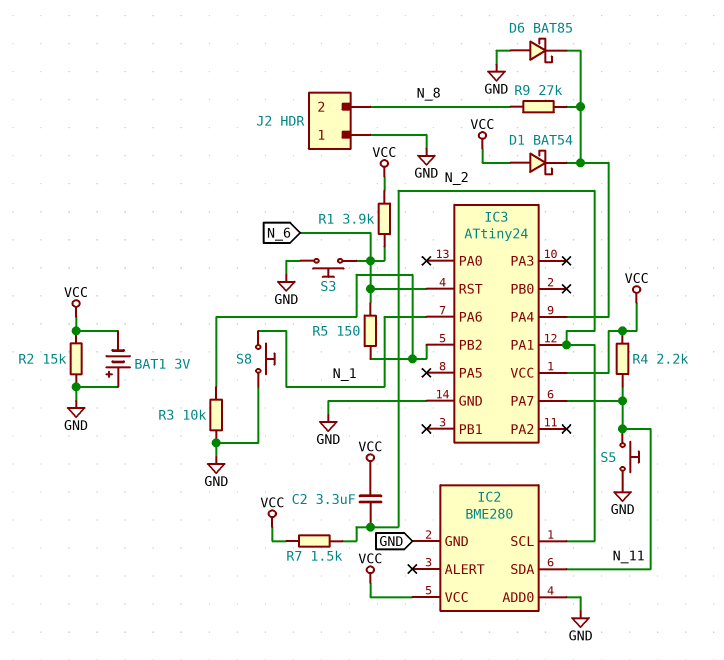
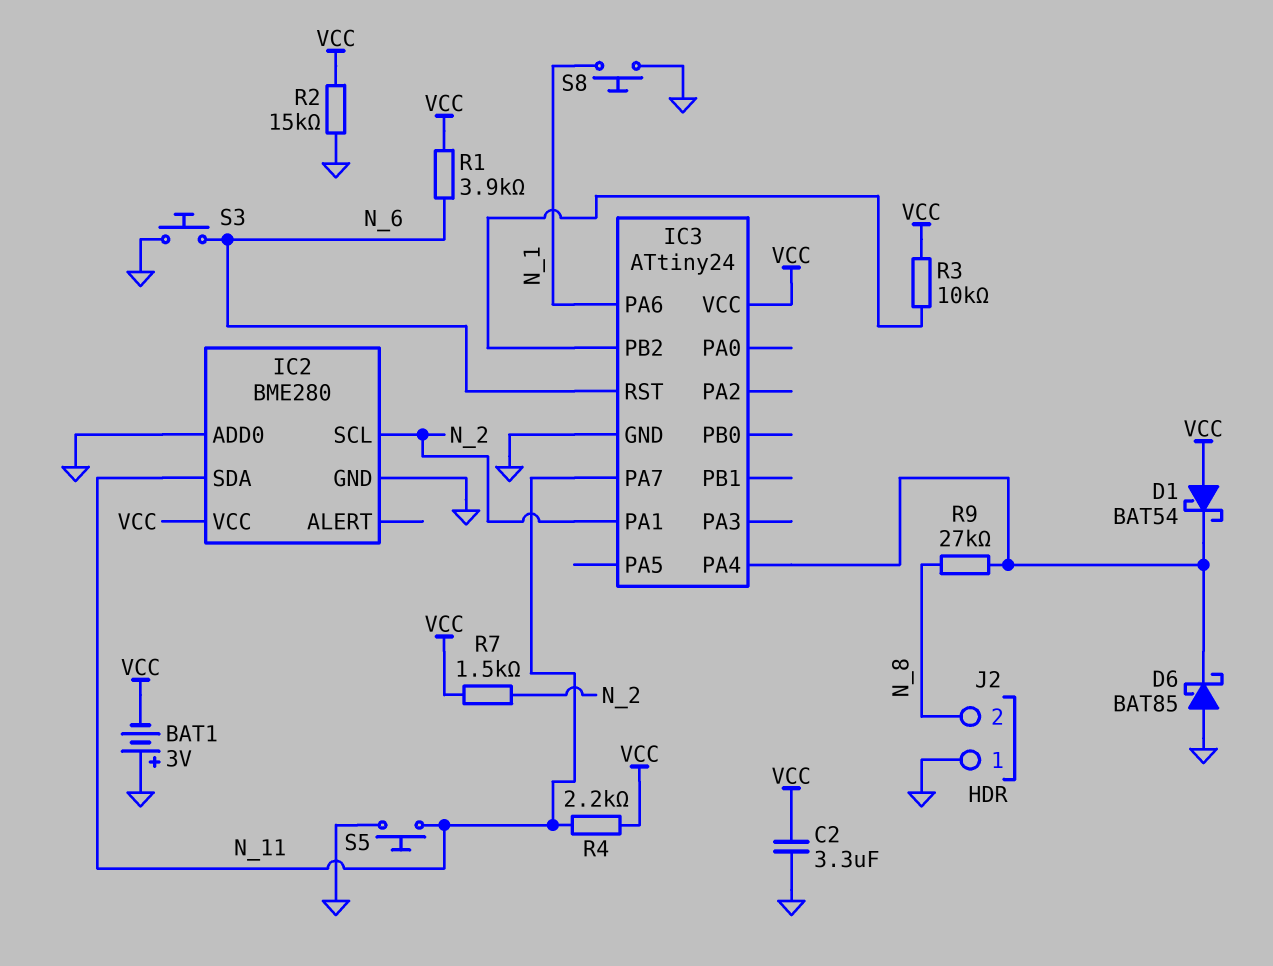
C2: 3.3uF (N_2, VCC) -> 3.3uF (GND, VCC)
R3: 10k (GND, IC3/PB2) -> 10k (IC3/PB2, VCC)
R5: 150 (IC3/PB2, N_6) -> none

